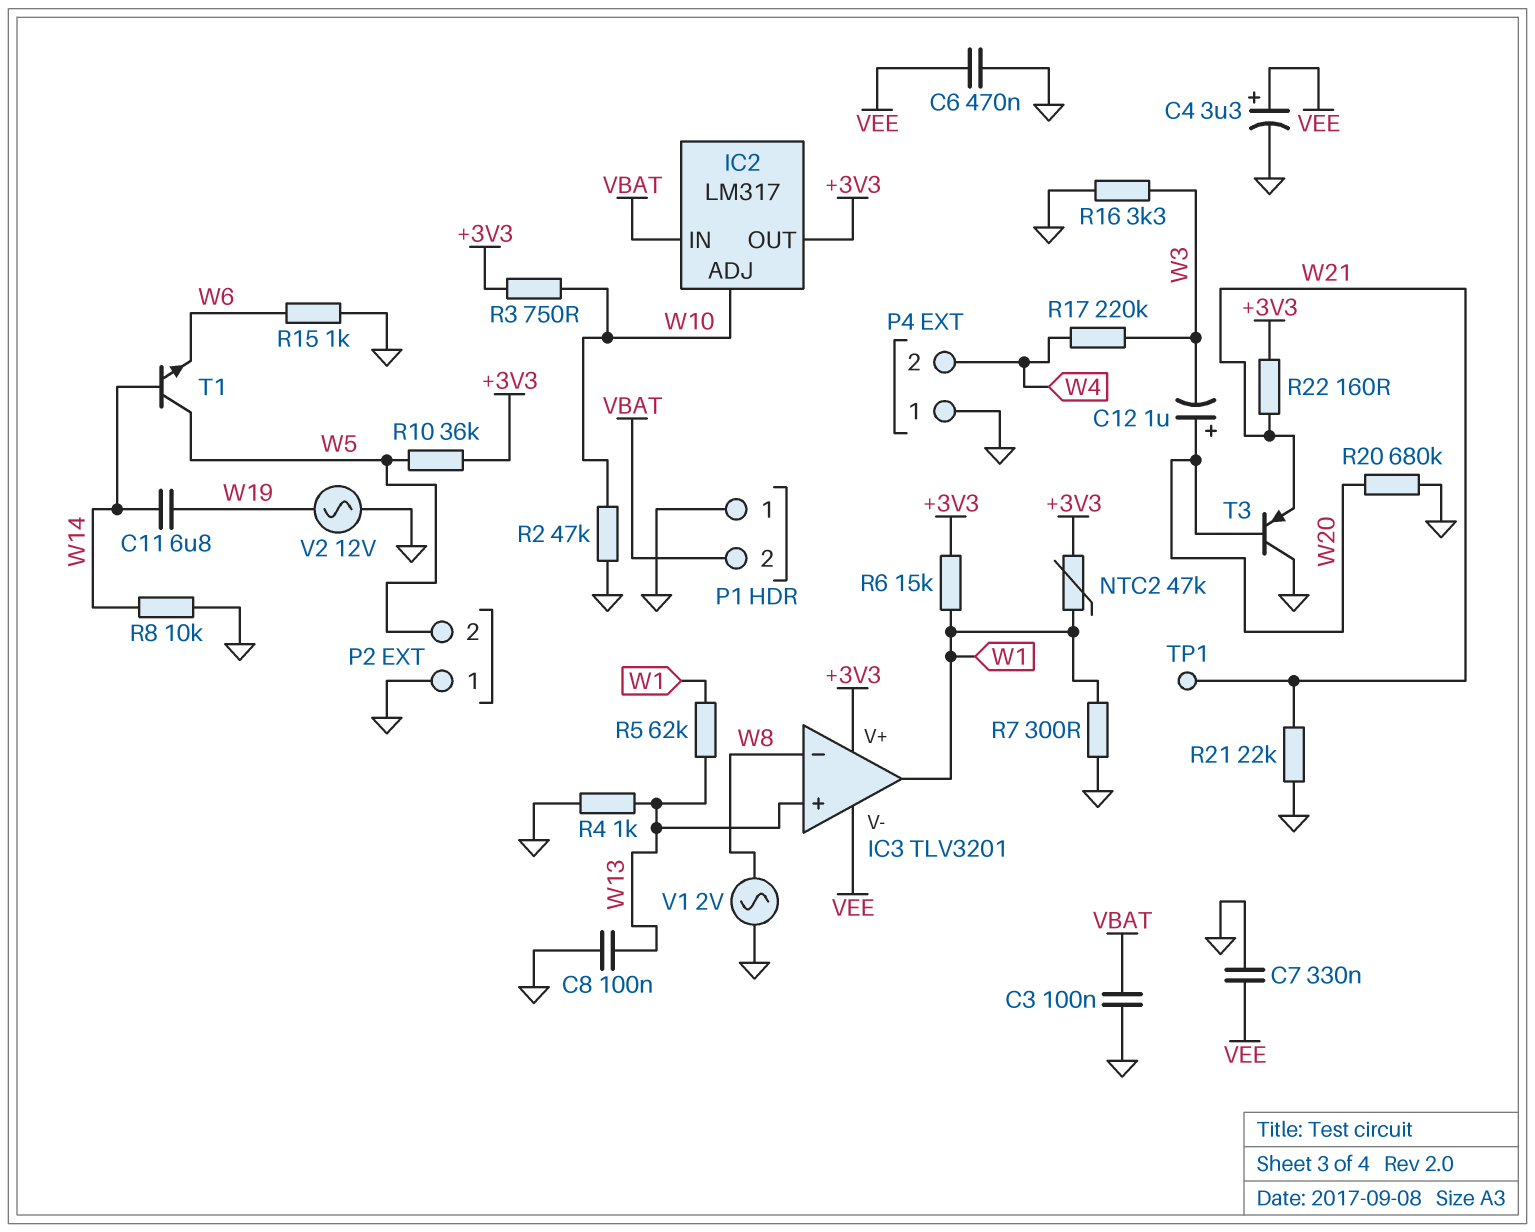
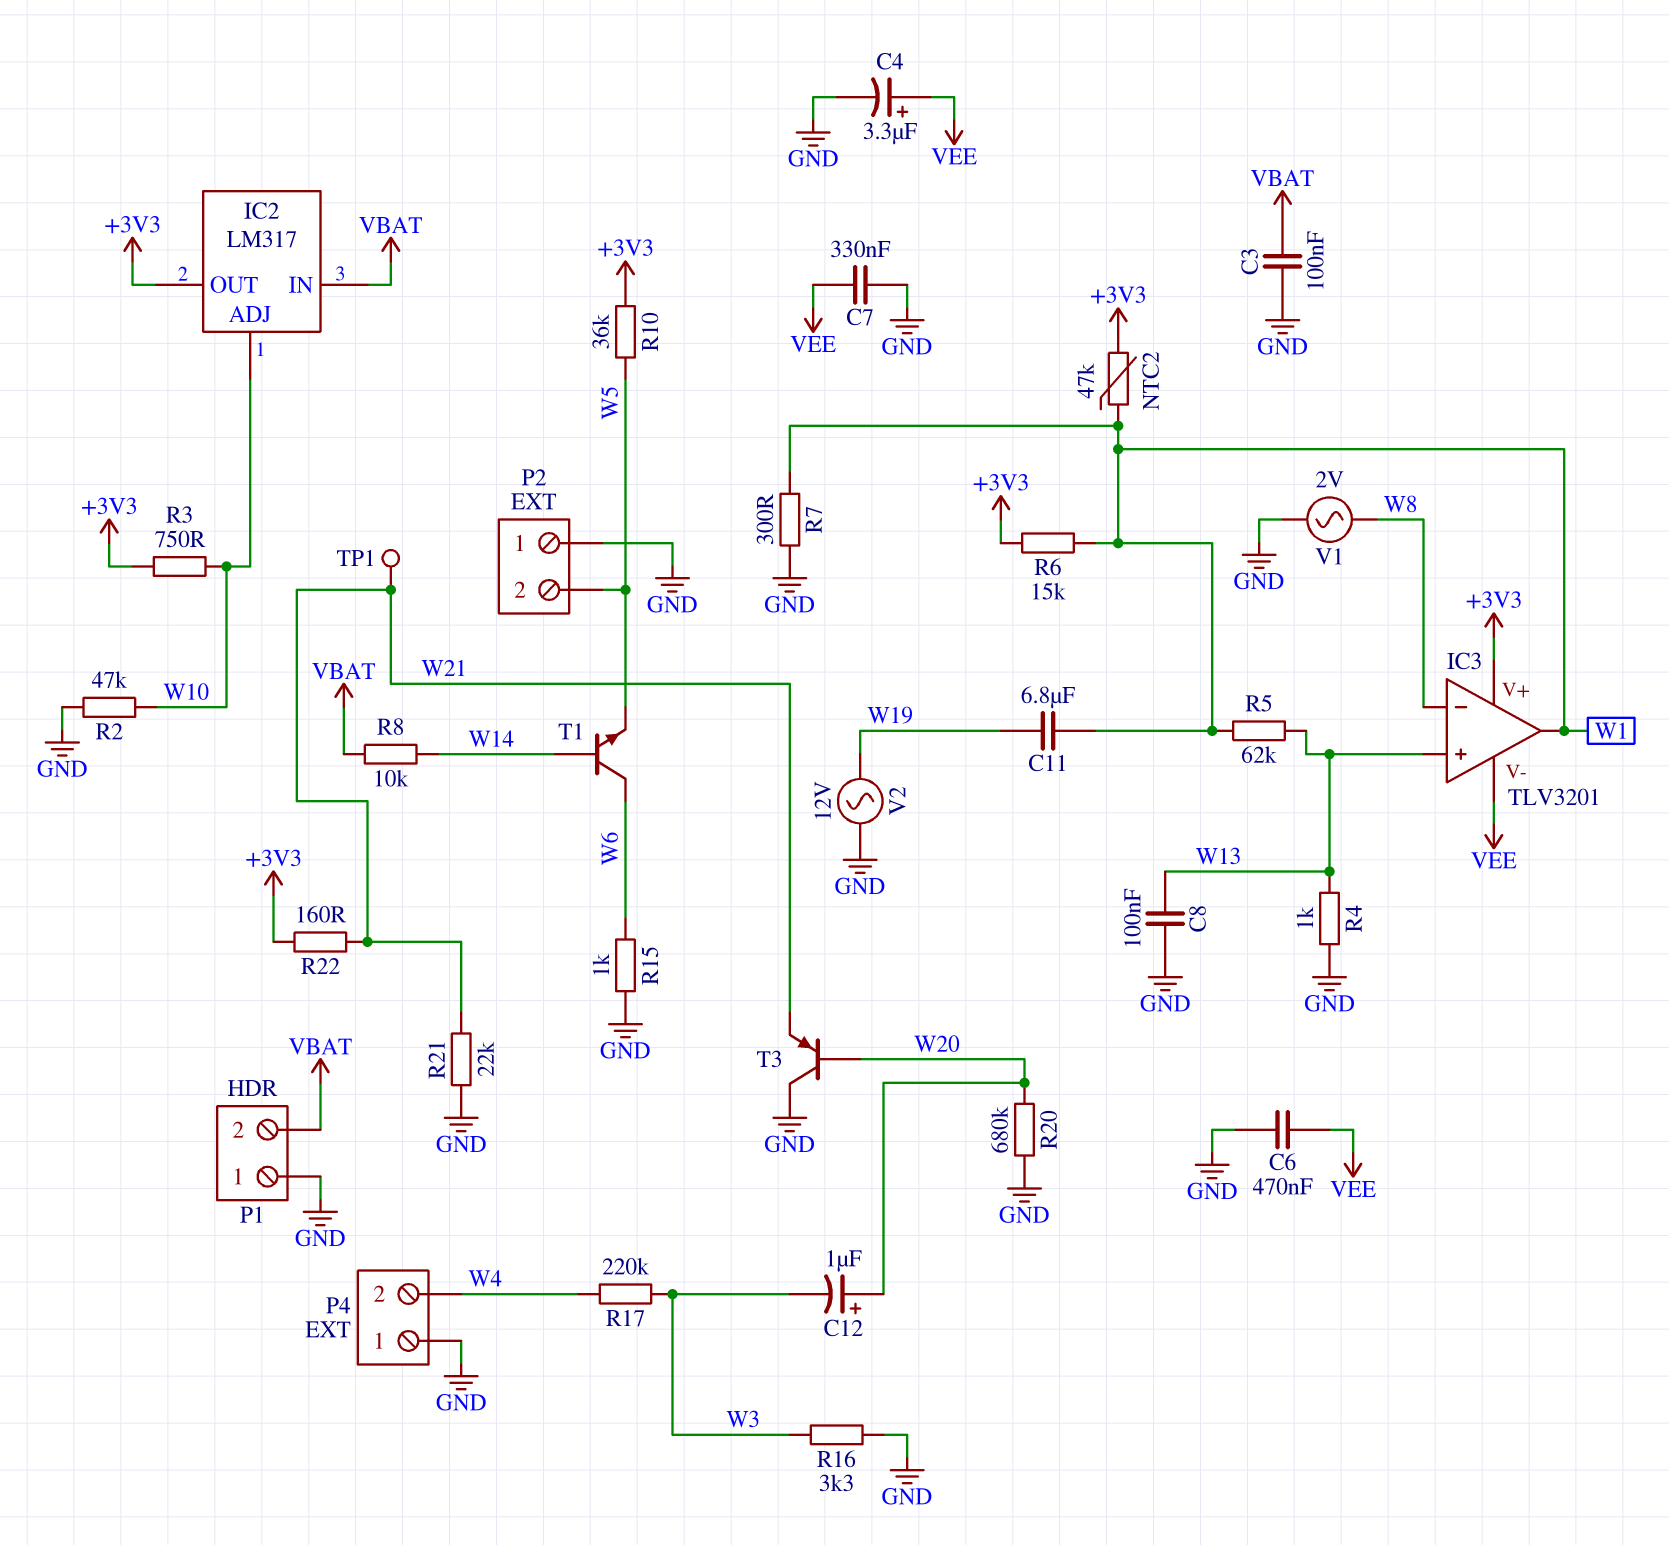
C11: 6.8uF (W14, W19) -> 6.8uF (W1, W19)
R8: 10k (GND, W14) -> 10k (VBAT, W14)
T1: NPN (B W14, C W5, E W6) -> NPN (B W14, C W6, E W5)

